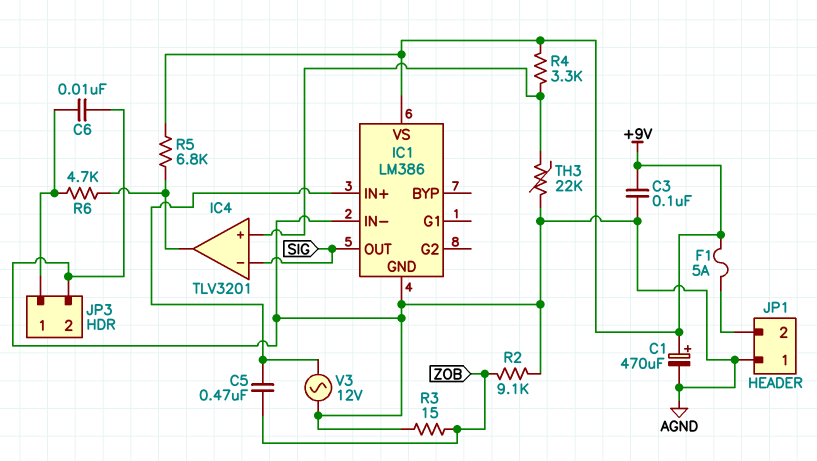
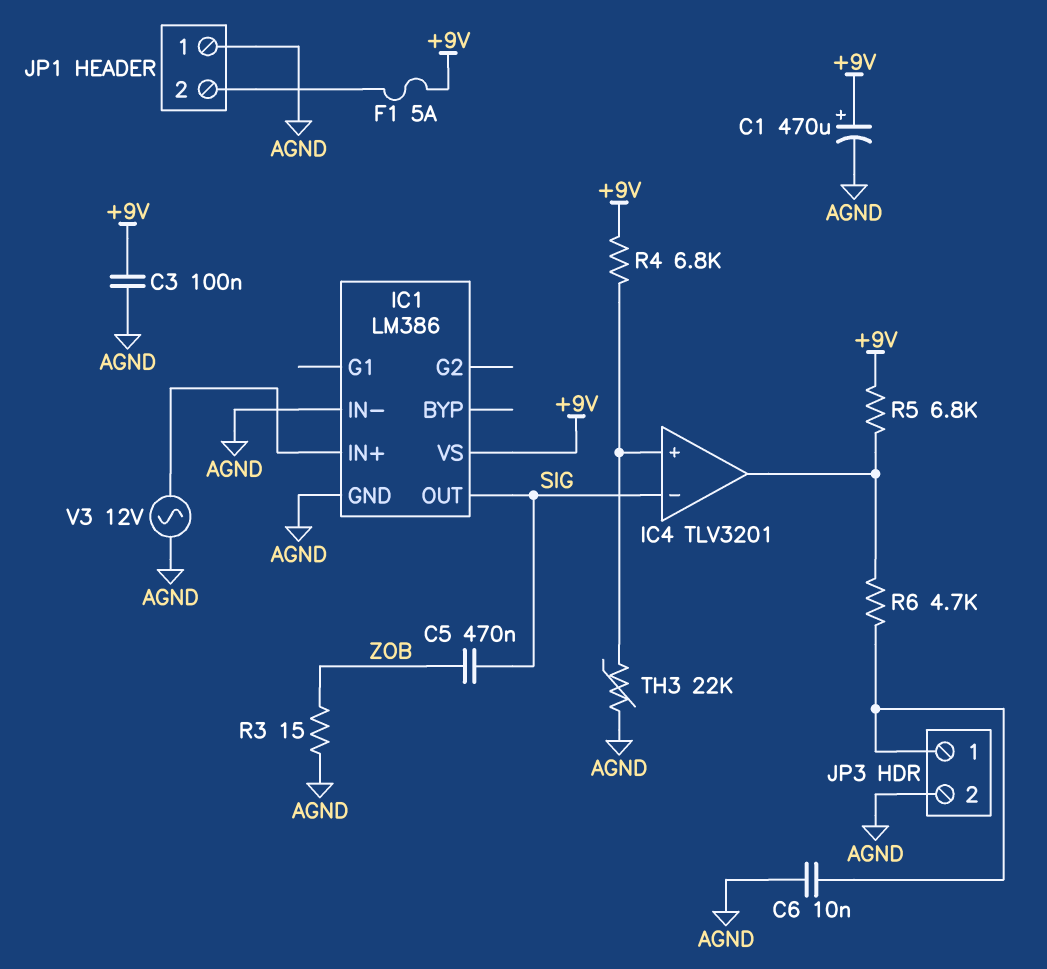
C5: 470nF (IC1/IN+, ZOB) -> 470nF (SIG, ZOB)
R2: 9.1k (AGND, ZOB) -> none
R4: 3.3k (+9V, IC4/in+) -> 6.8k (+9V, IC4/in+)

